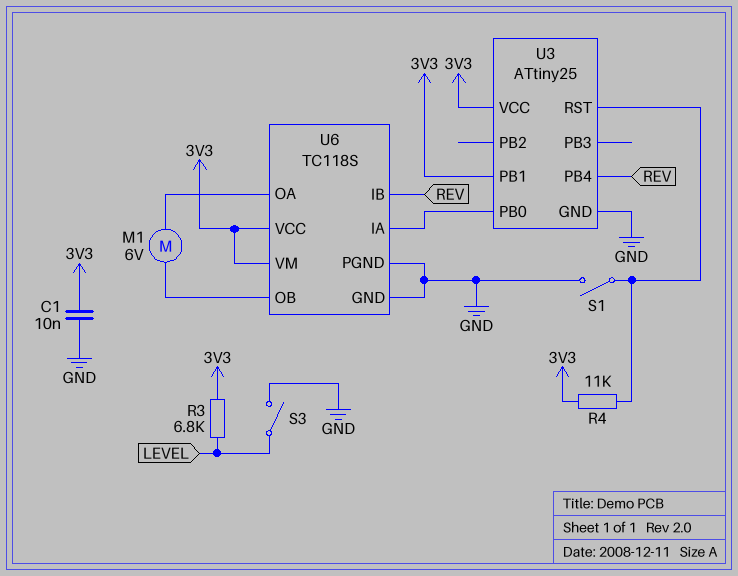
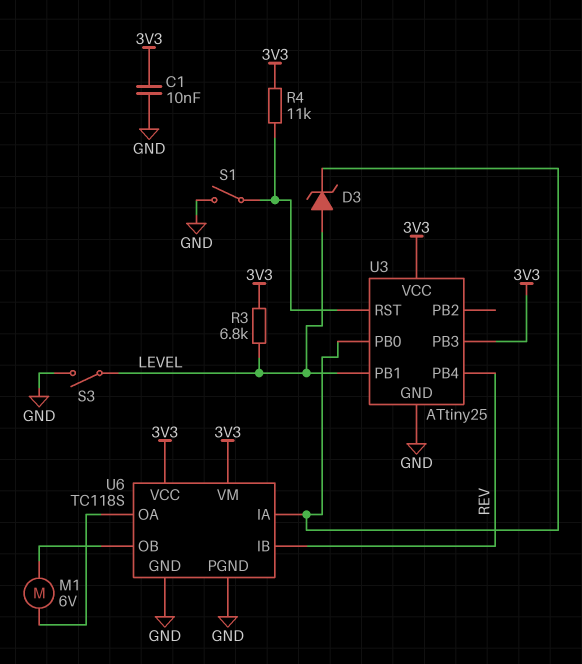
D3: none -> zener (A LEVEL, K U3/PB0)
U3 pin PB1: 3V3 -> LEVEL
U3 pin PB3: none -> 3V3

